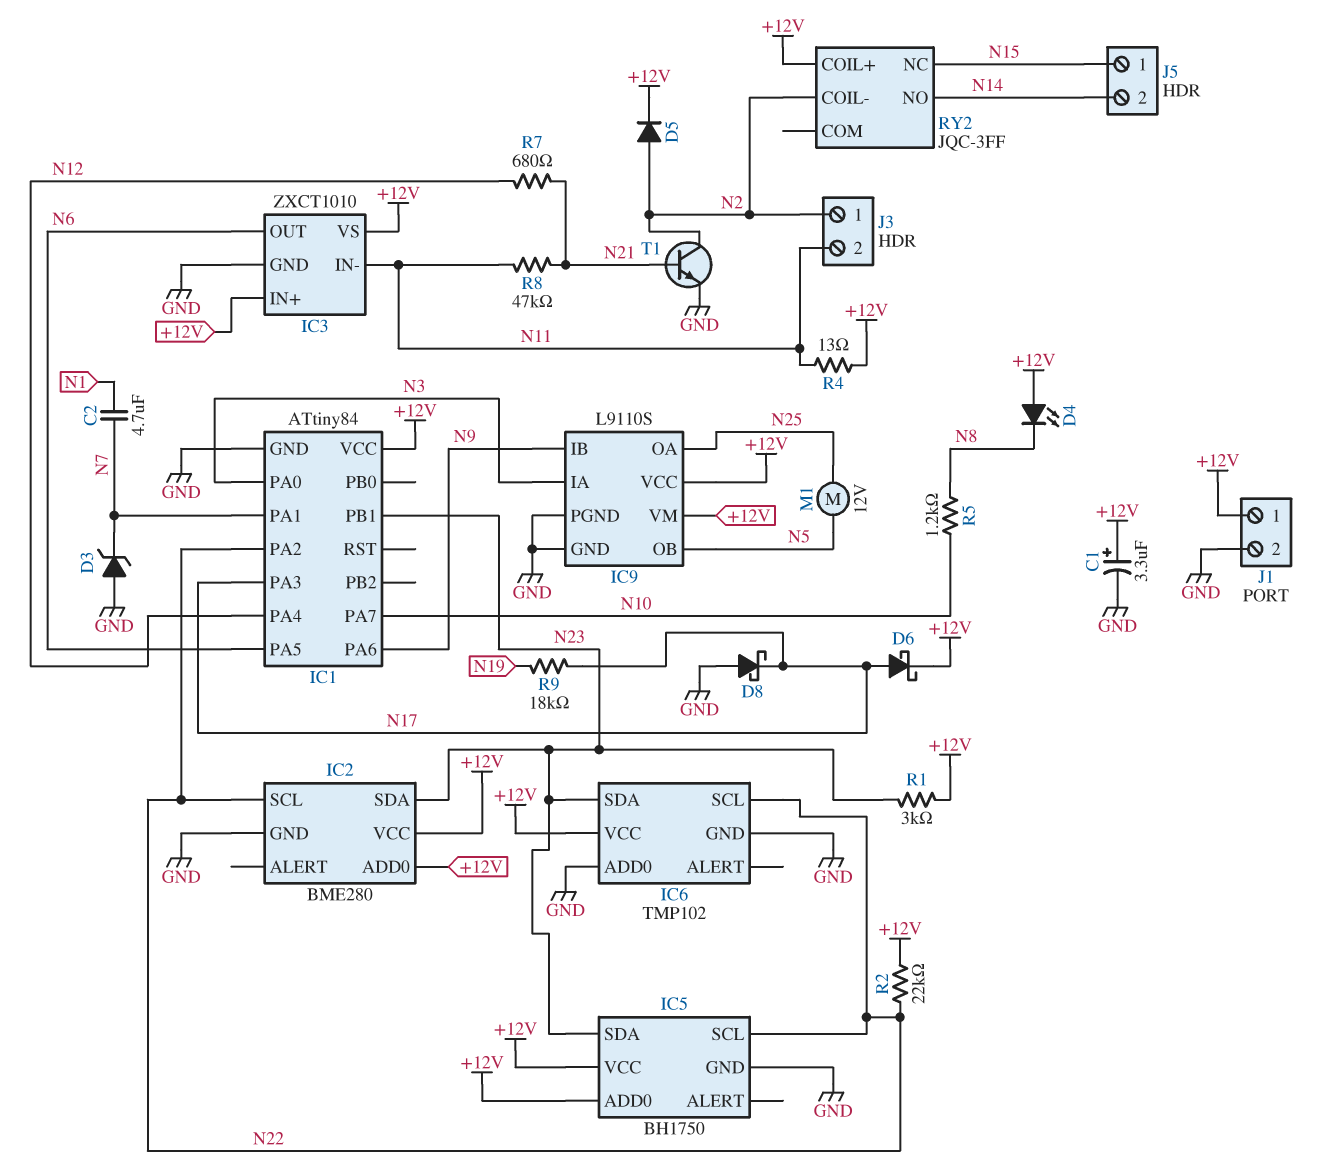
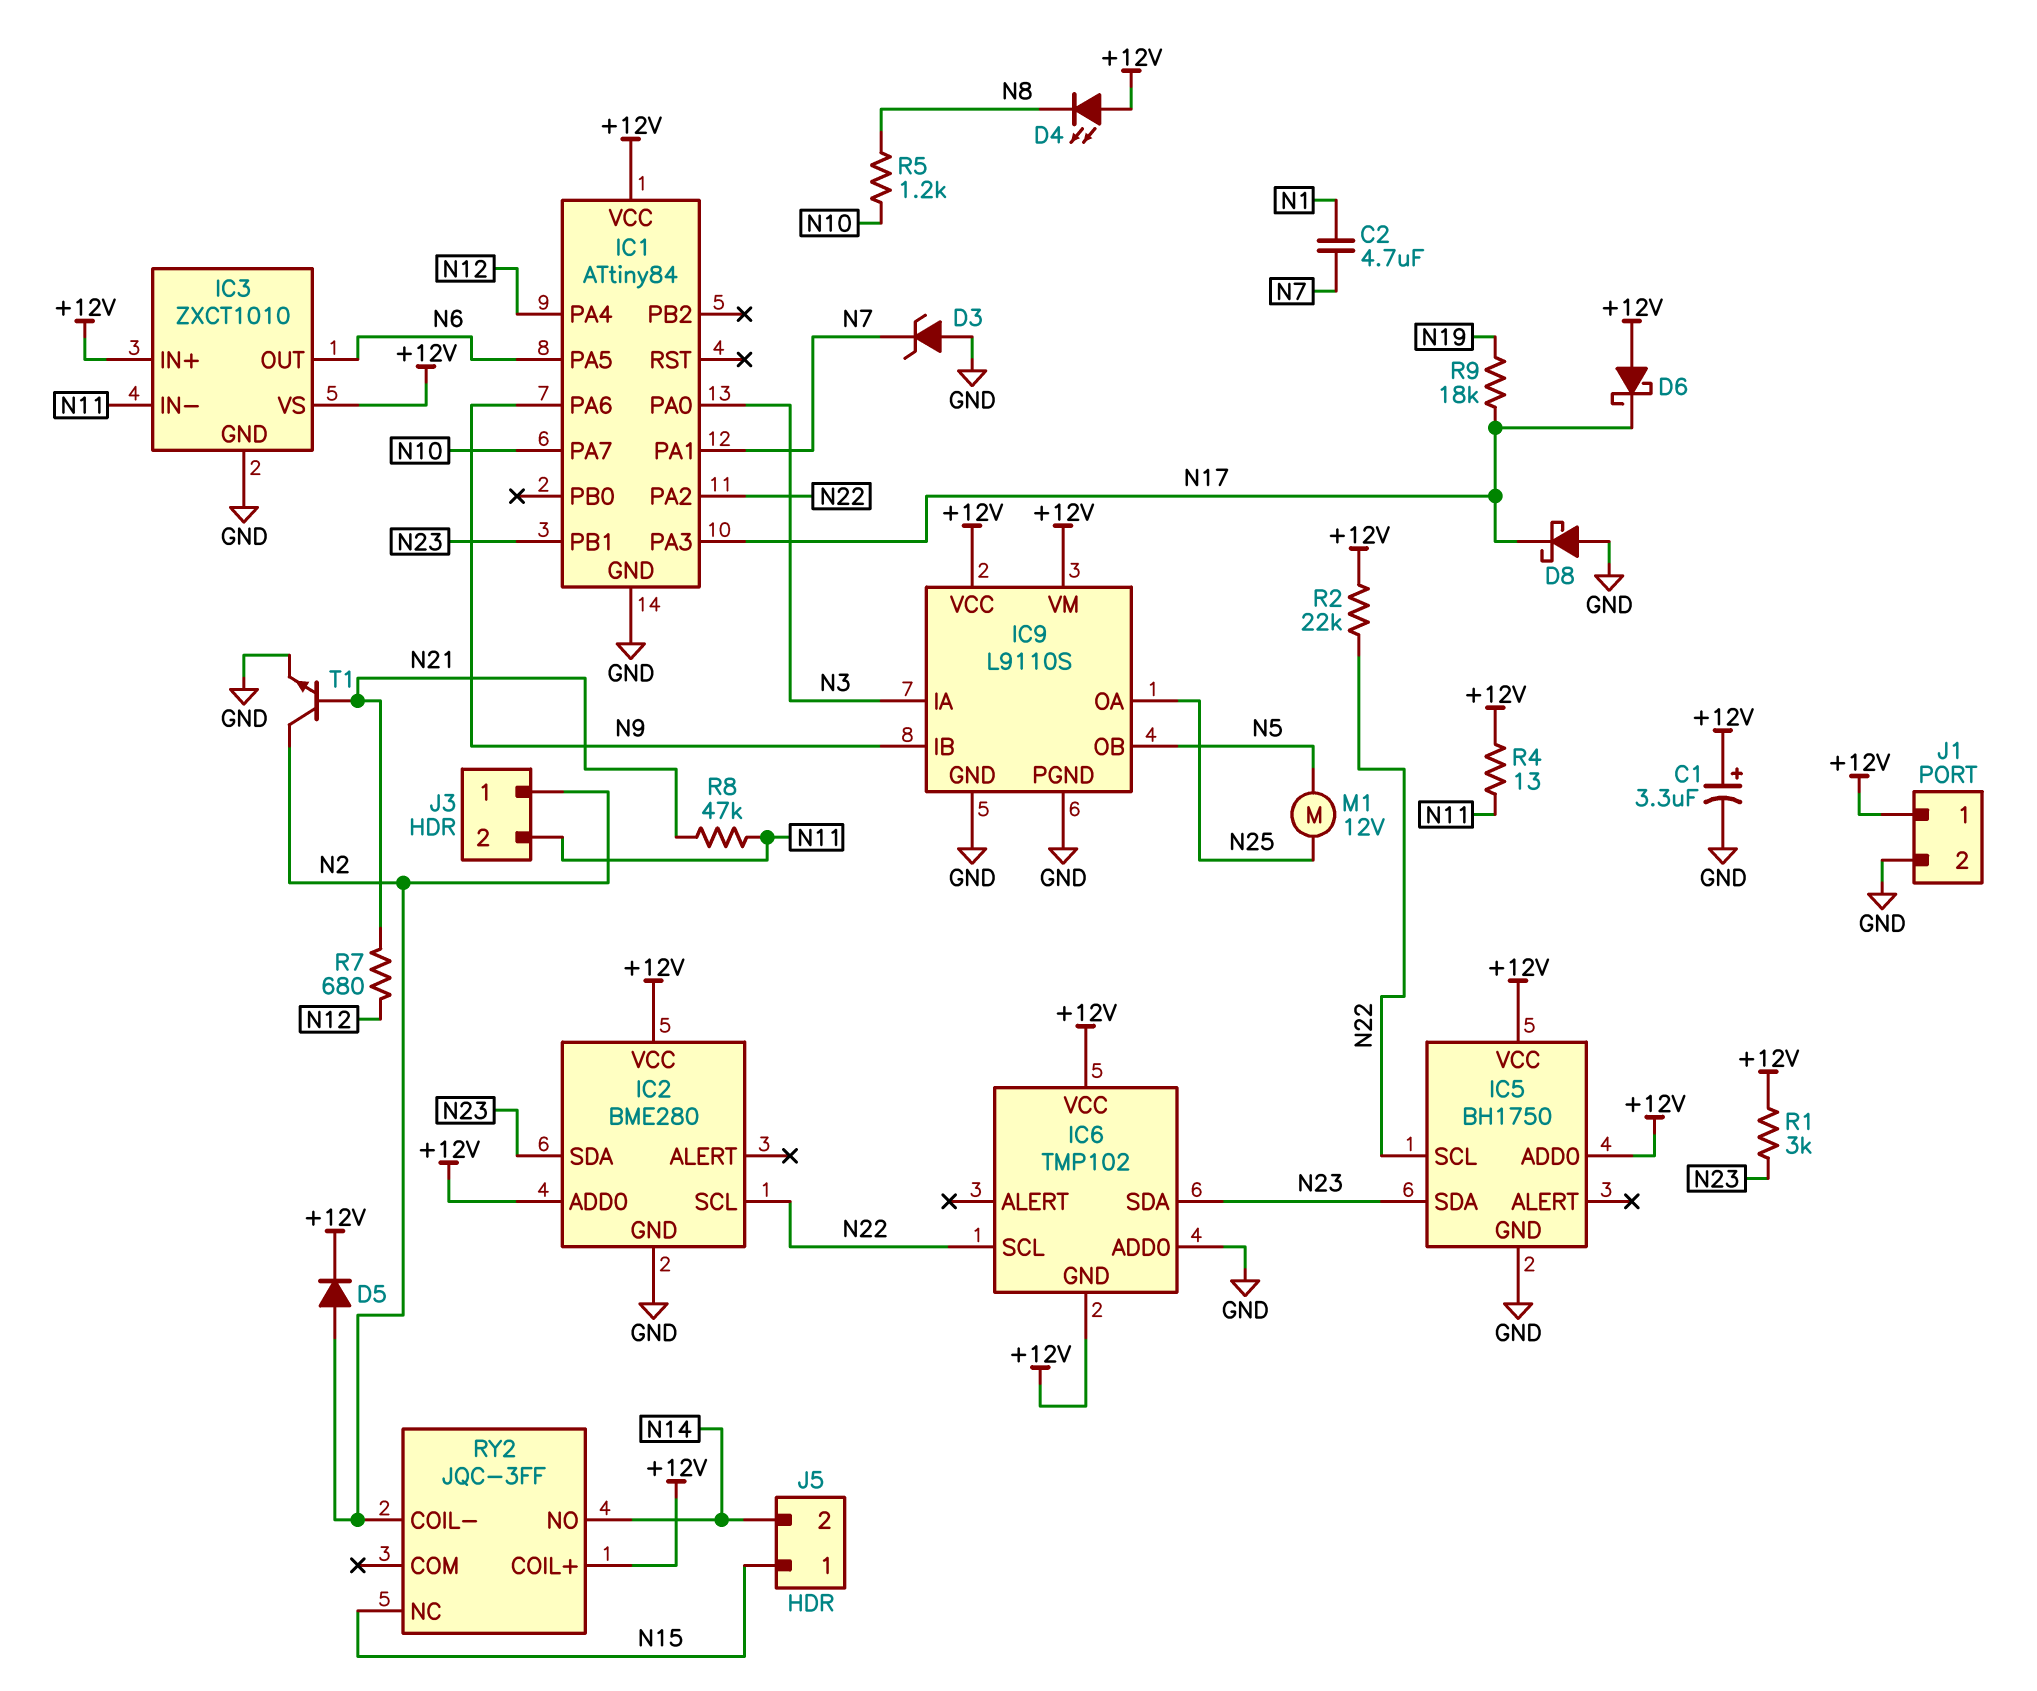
D6: schottky (A N17, K +12V) -> schottky (A +12V, K N17)
IC6 pin GND: GND -> +12V

